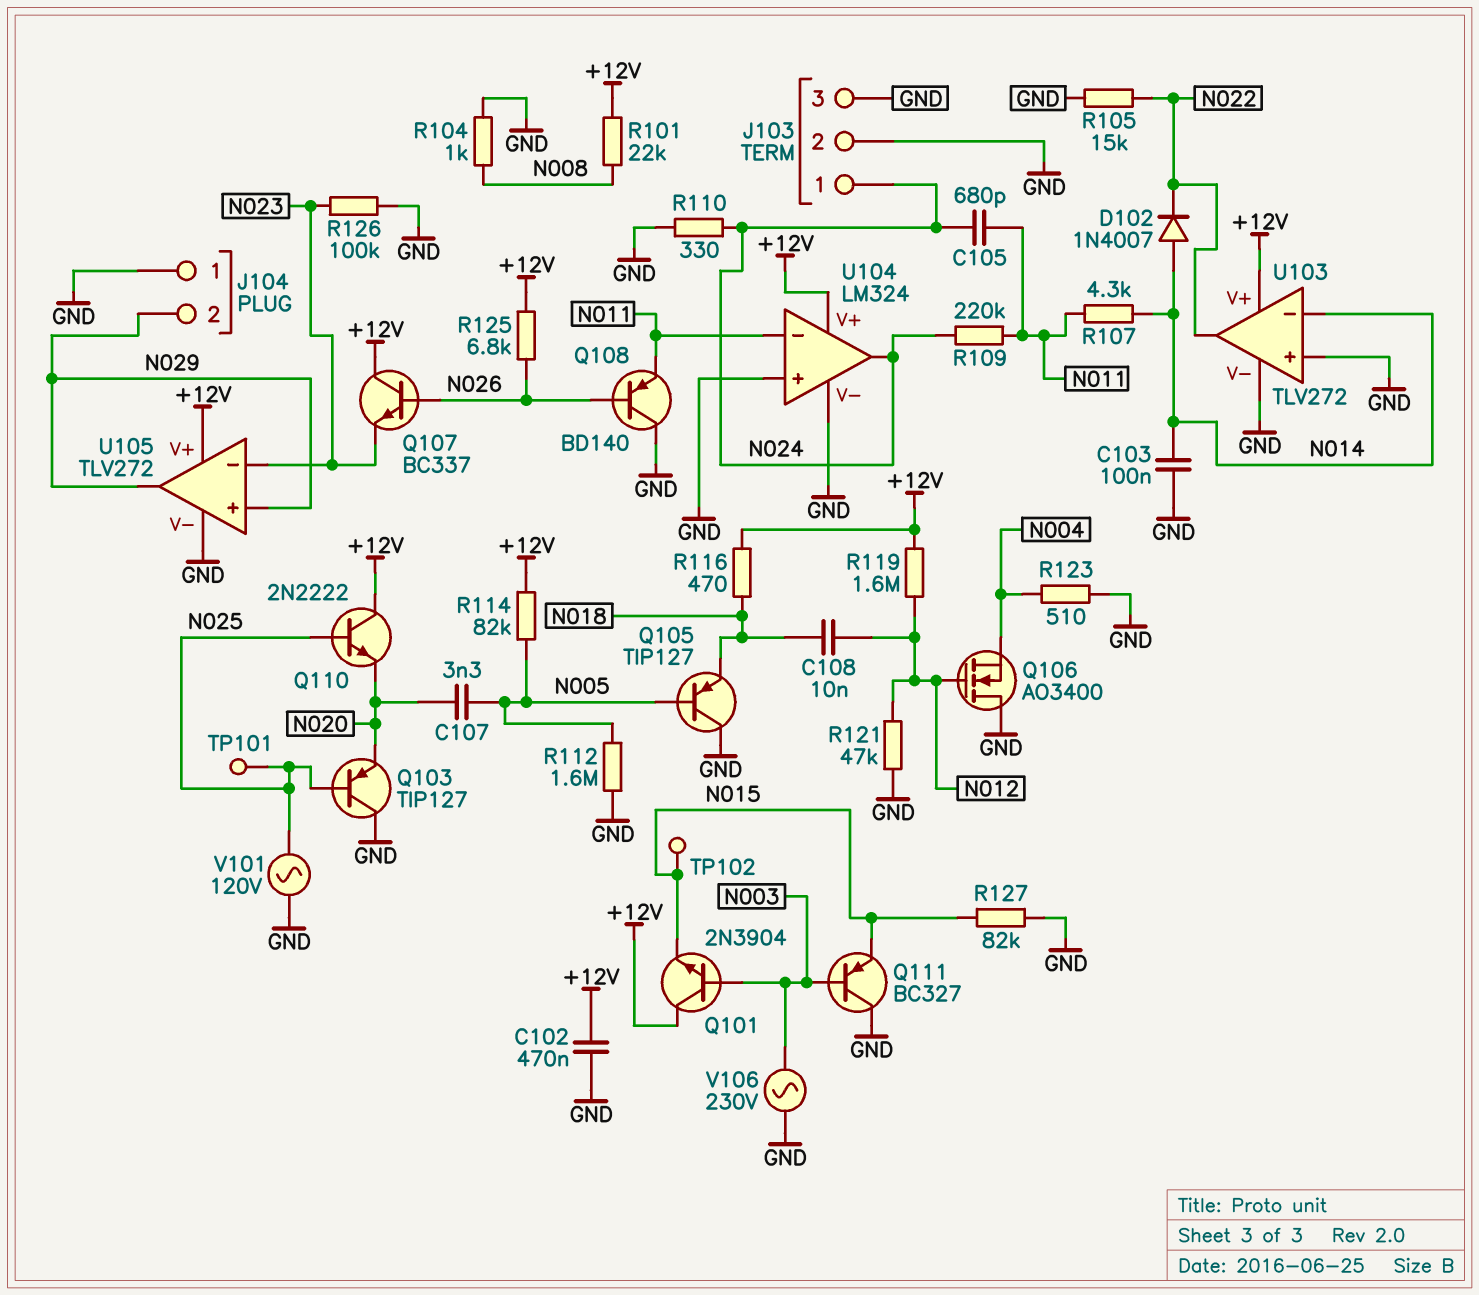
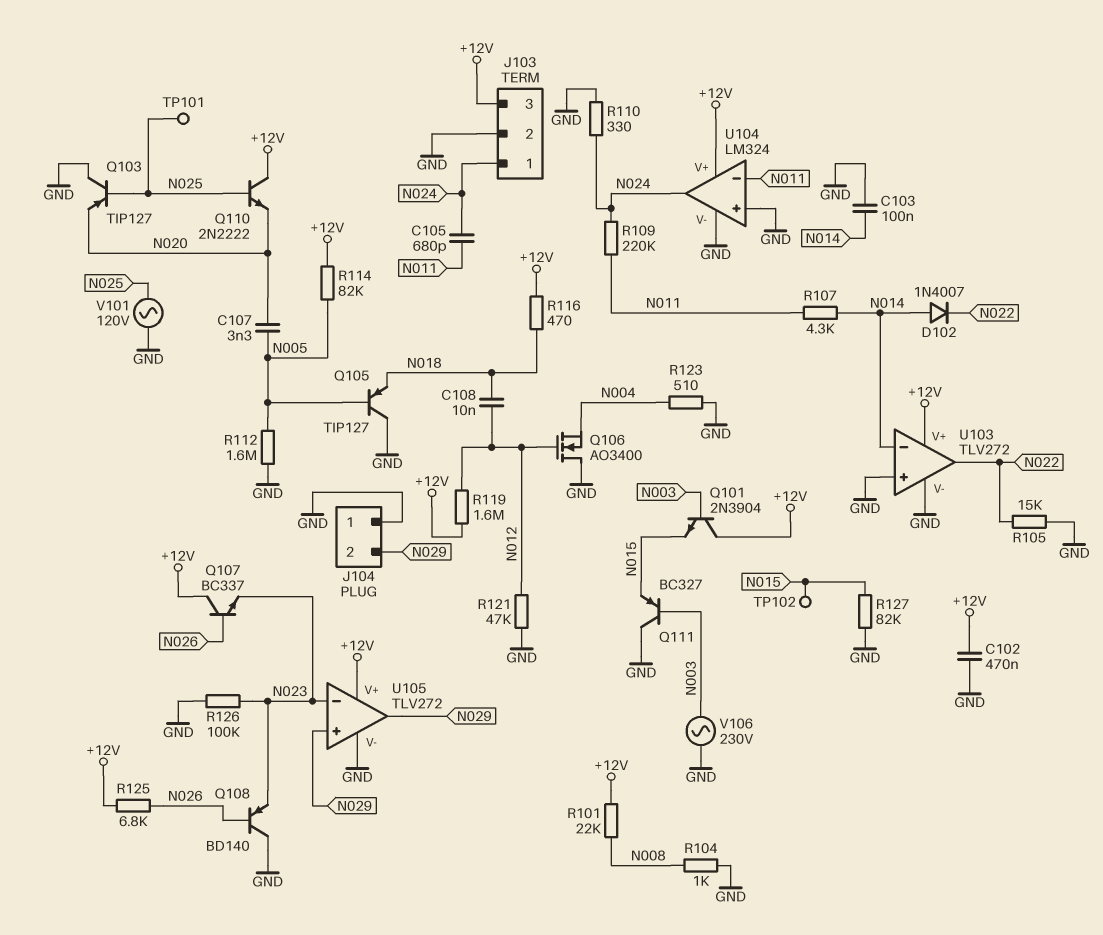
J103 pin 3: GND -> +12V
Q108: PNP BD140 (B N026, C GND, E N011) -> PNP BD140 (B N026, C GND, E N023)

